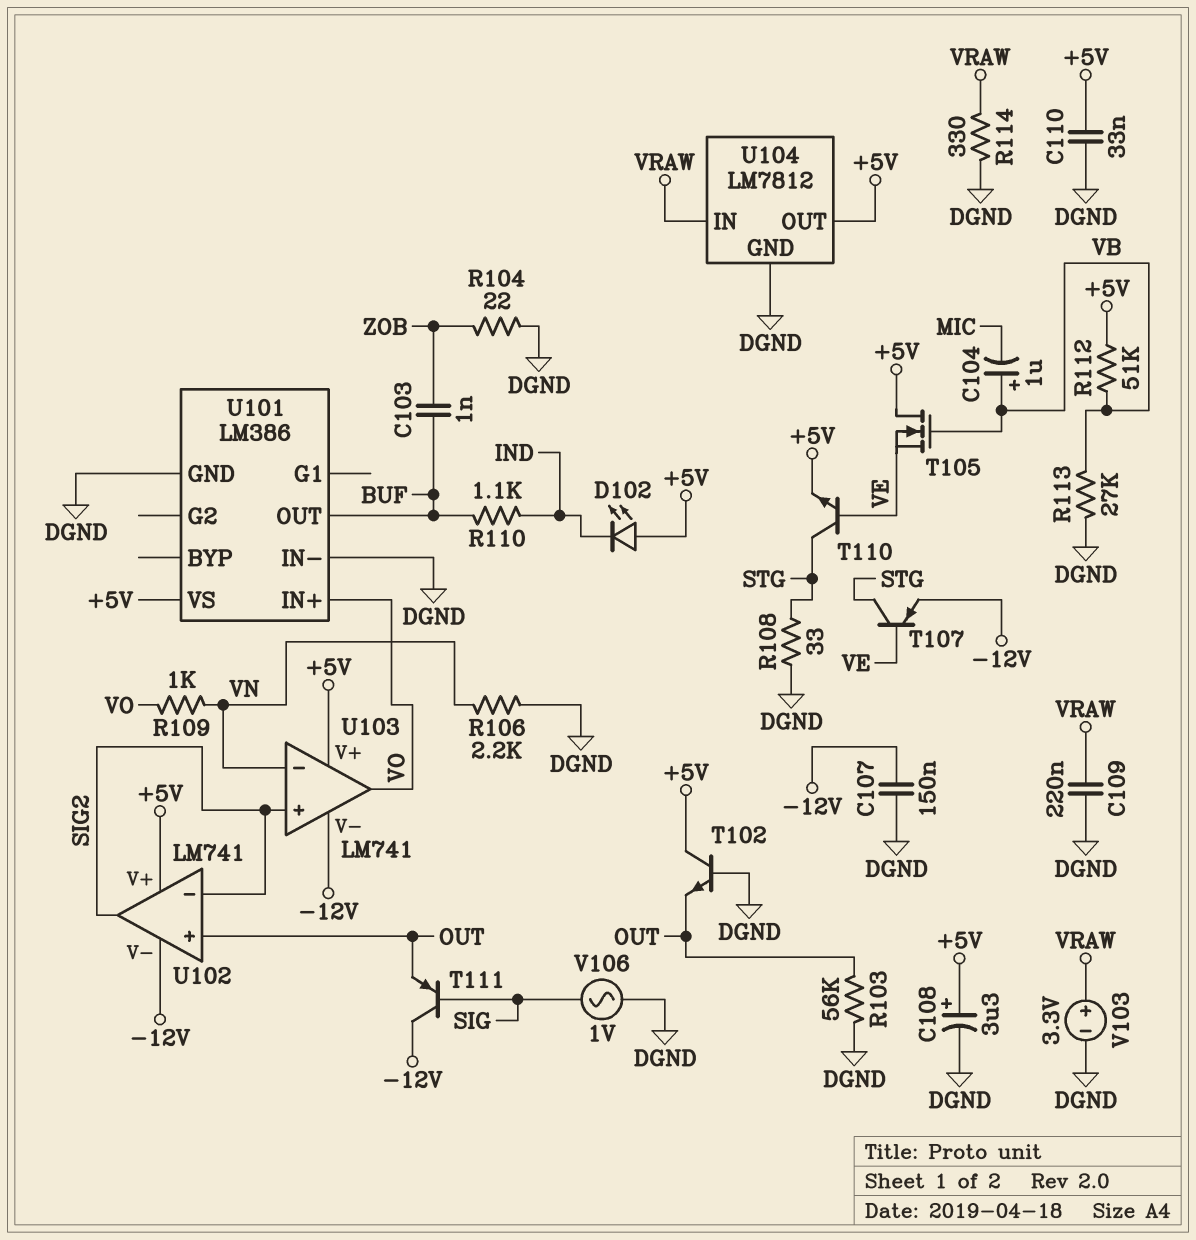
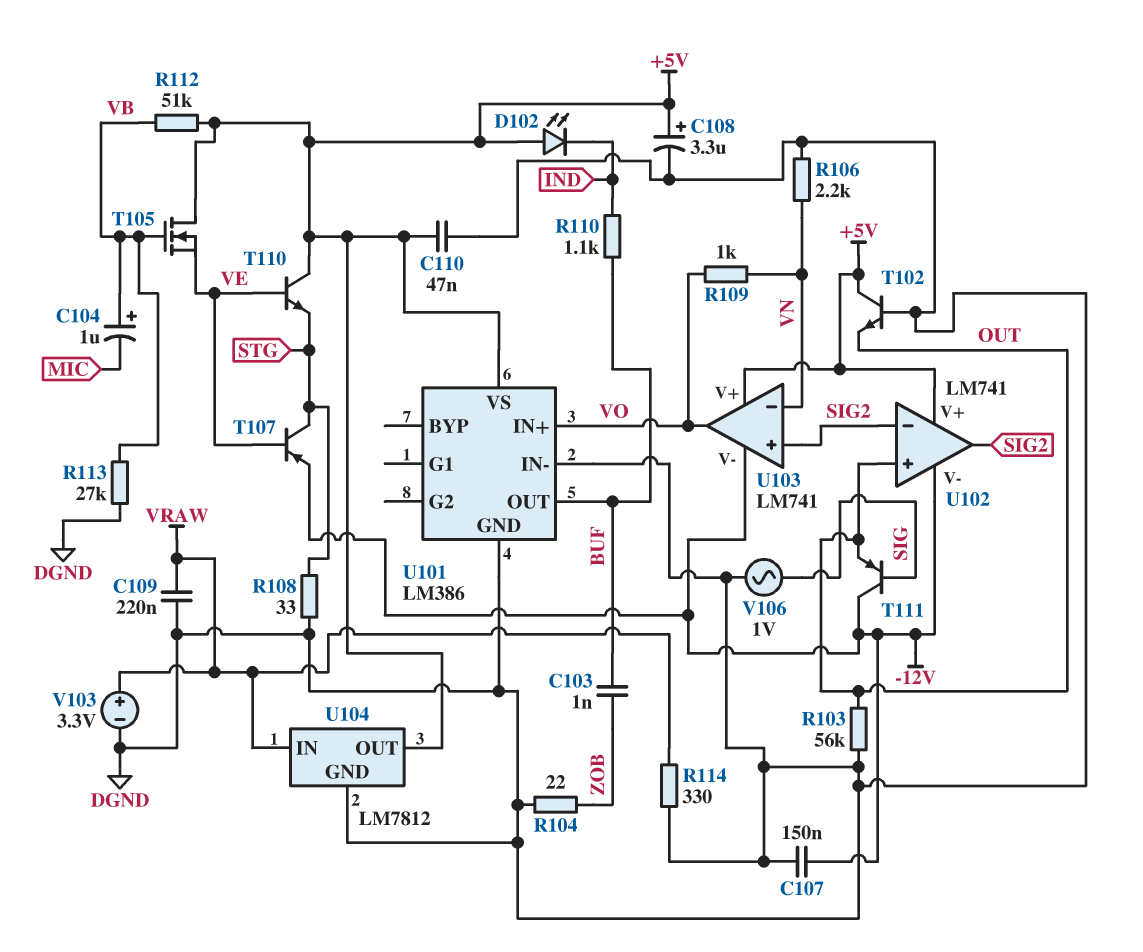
C110: 33nF (+5V, DGND) -> 47nF (+5V, DGND)
T110: NPN (B VE, C STG, E +5V) -> NPN (B VE, C +5V, E STG)

